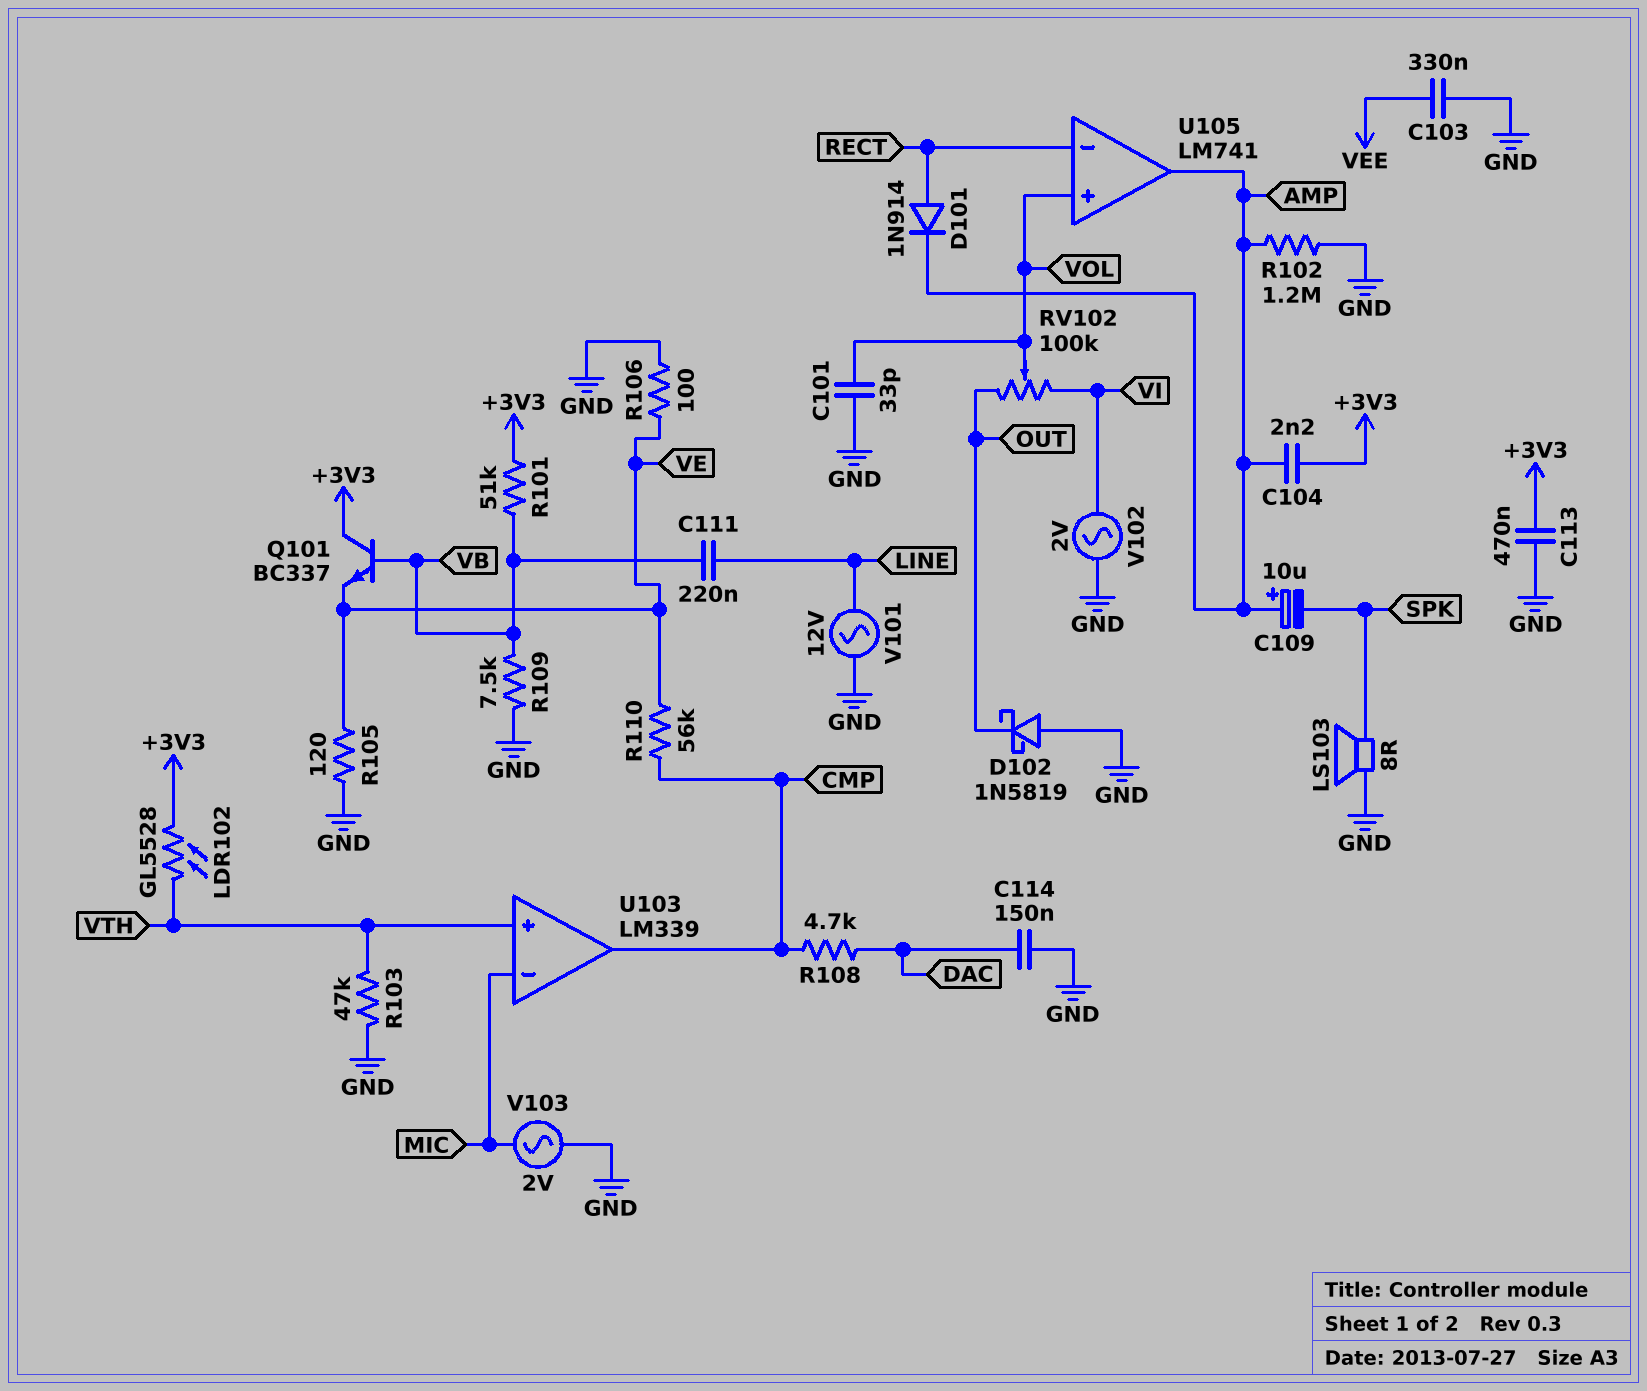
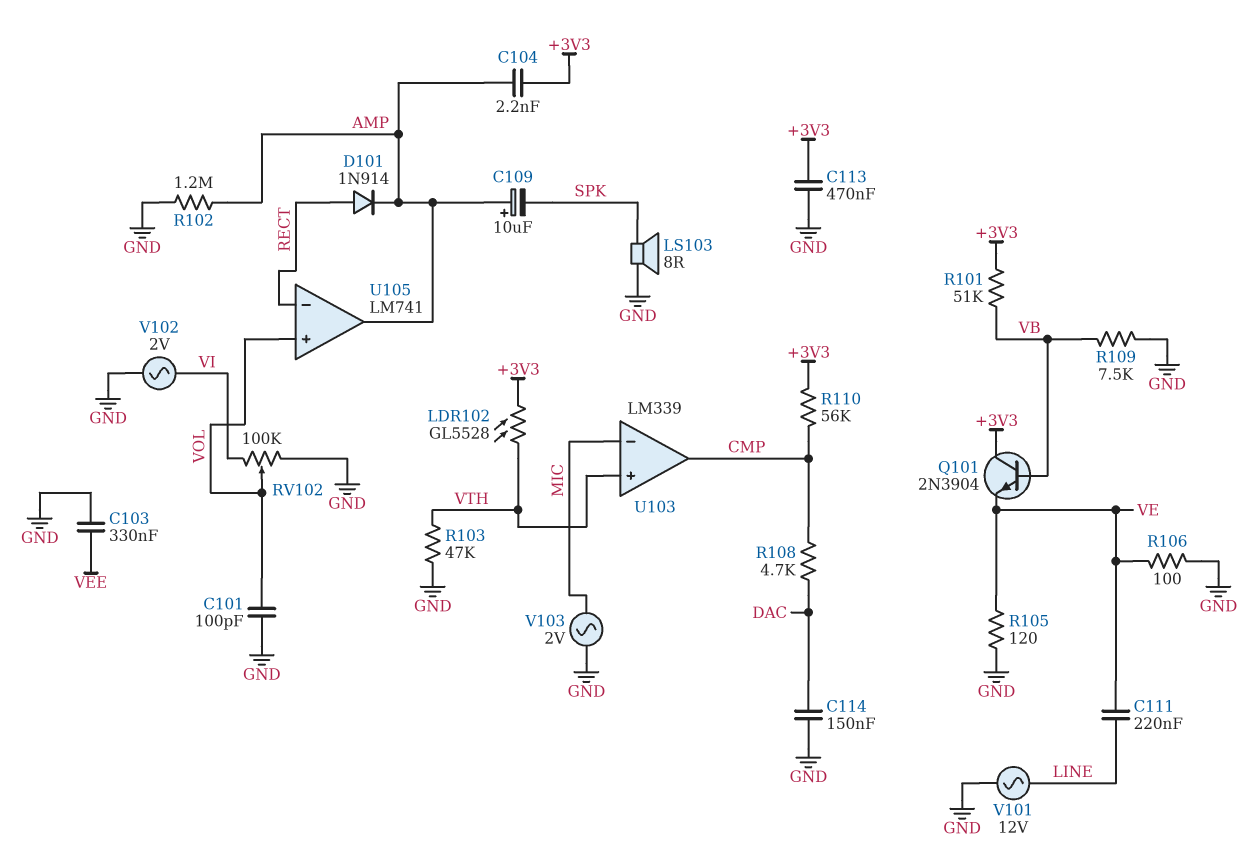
C101: 33pF (GND, VOL) -> 100pF (GND, VOL)
C111: 220nF (LINE, VB) -> 220nF (LINE, VE)
D102: schottky 1N5819 (A GND, K OUT) -> none
Q101: NPN BC337 (B VB, C +3V3, E VE) -> NPN 2N3904 (B VB, C +3V3, E VE)
R110: 56k (CMP, VE) -> 56k (+3V3, CMP)
RV102: 100k (OUT, VI, wiper VOL) -> 100k (GND, VI, wiper VOL)

